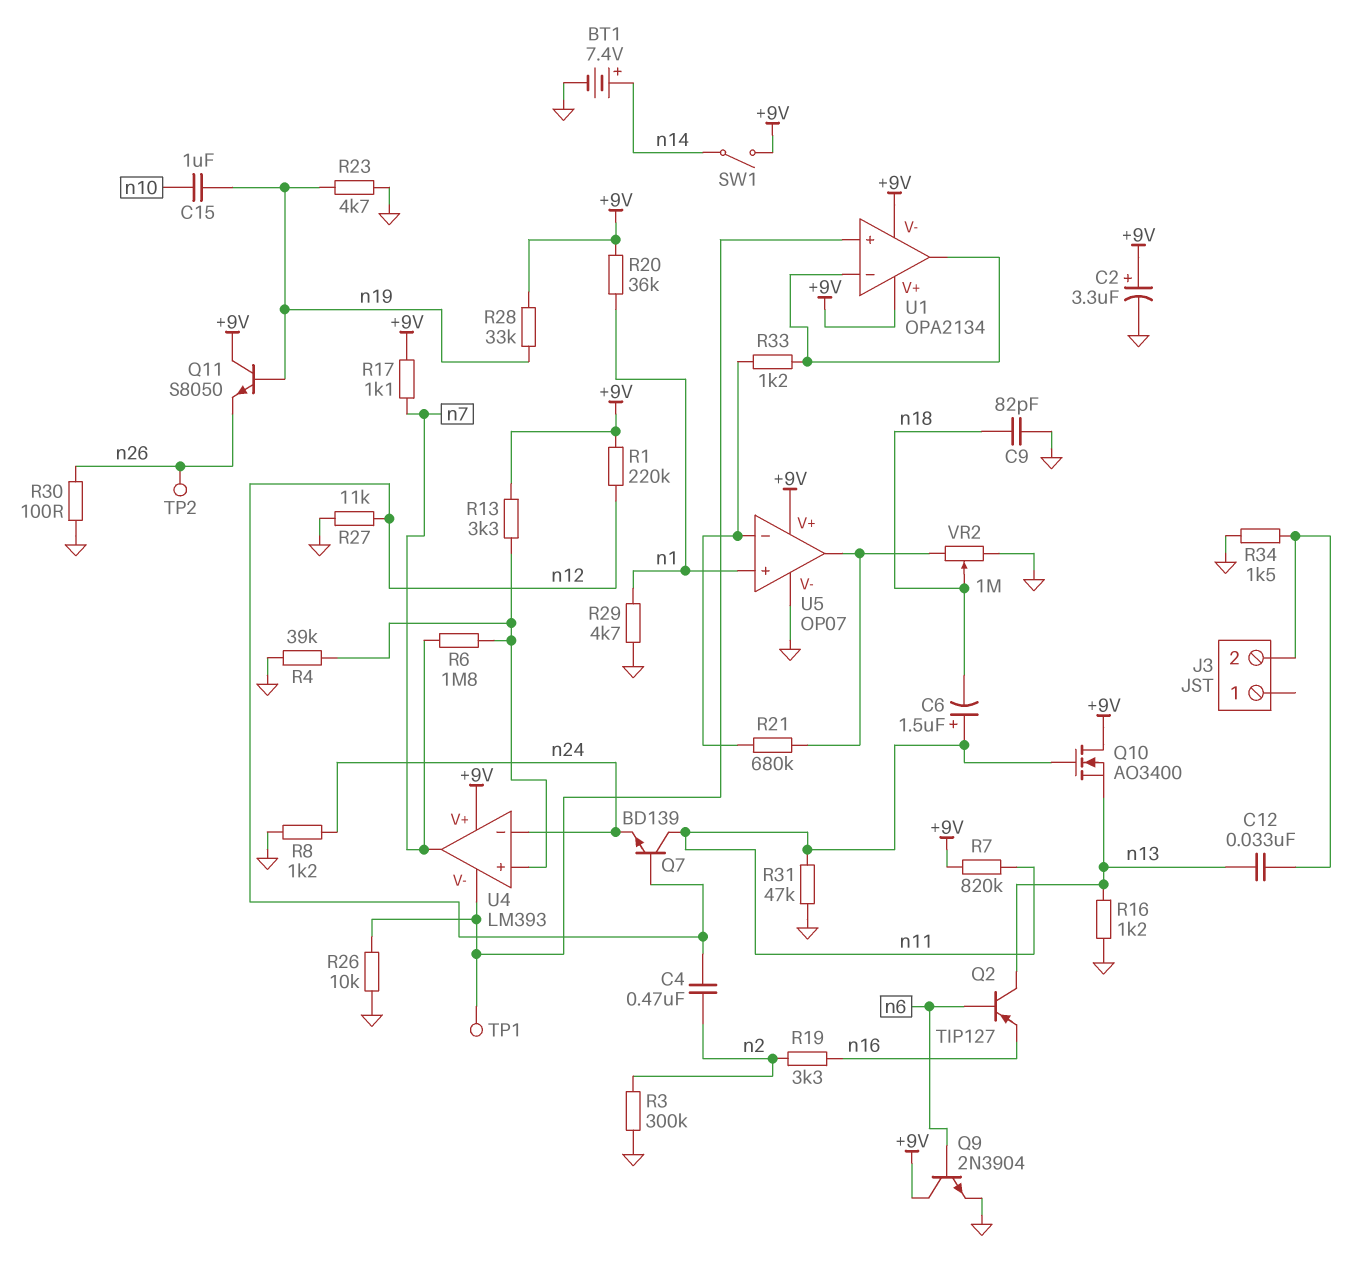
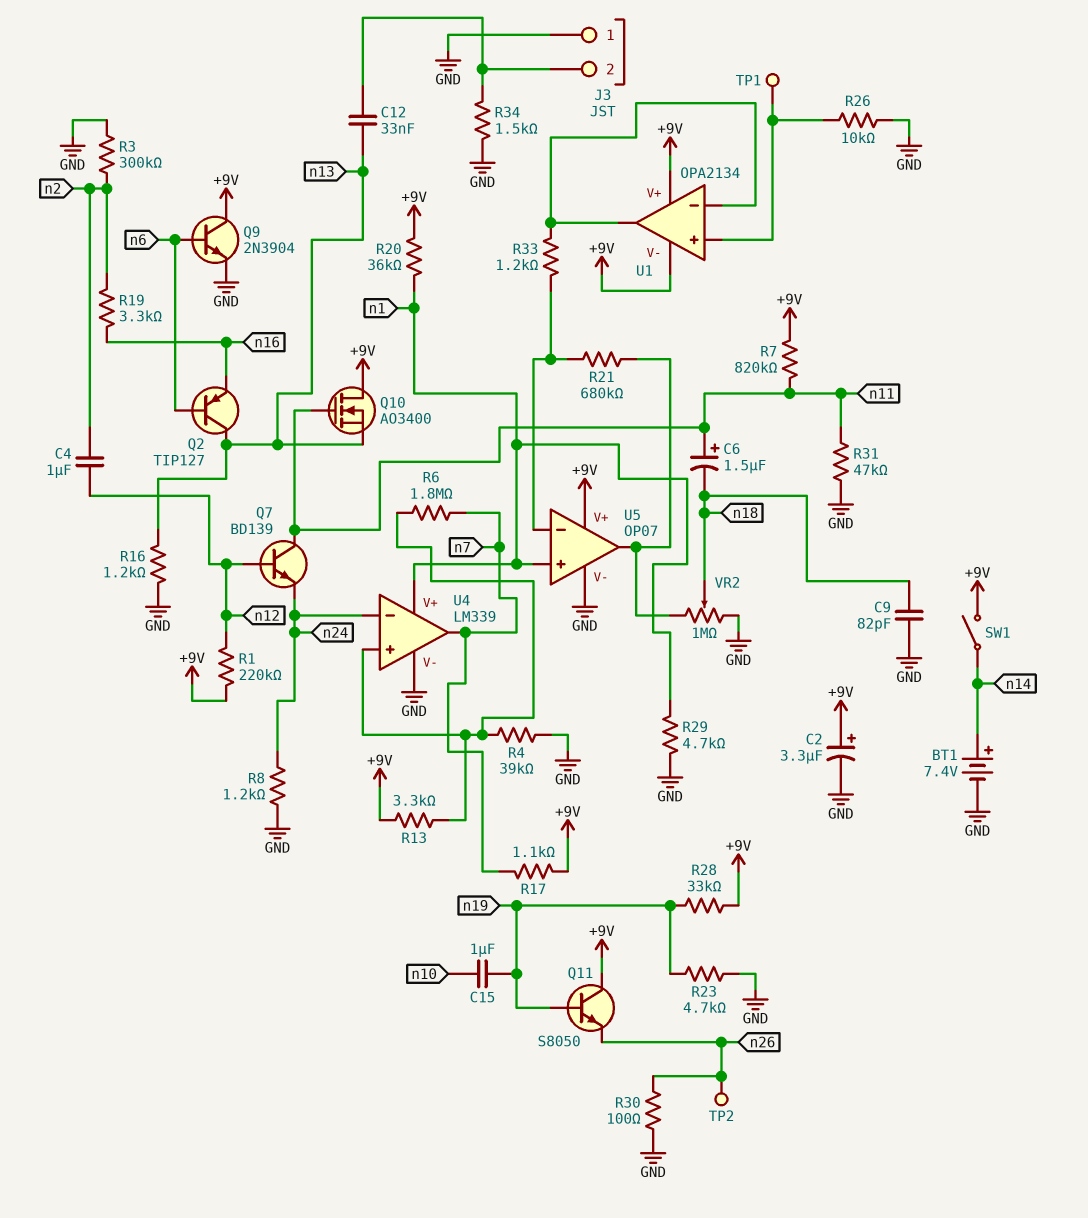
C4: 470nF (n2, n12) -> 1uF (n2, n12)
J3 pin 1: none -> GND
R27: 11k (GND, n12) -> none
U4: LM393 -> LM339
U4 pin V+: +9V -> n1
U4 pin V-: U1/in+ -> GND

